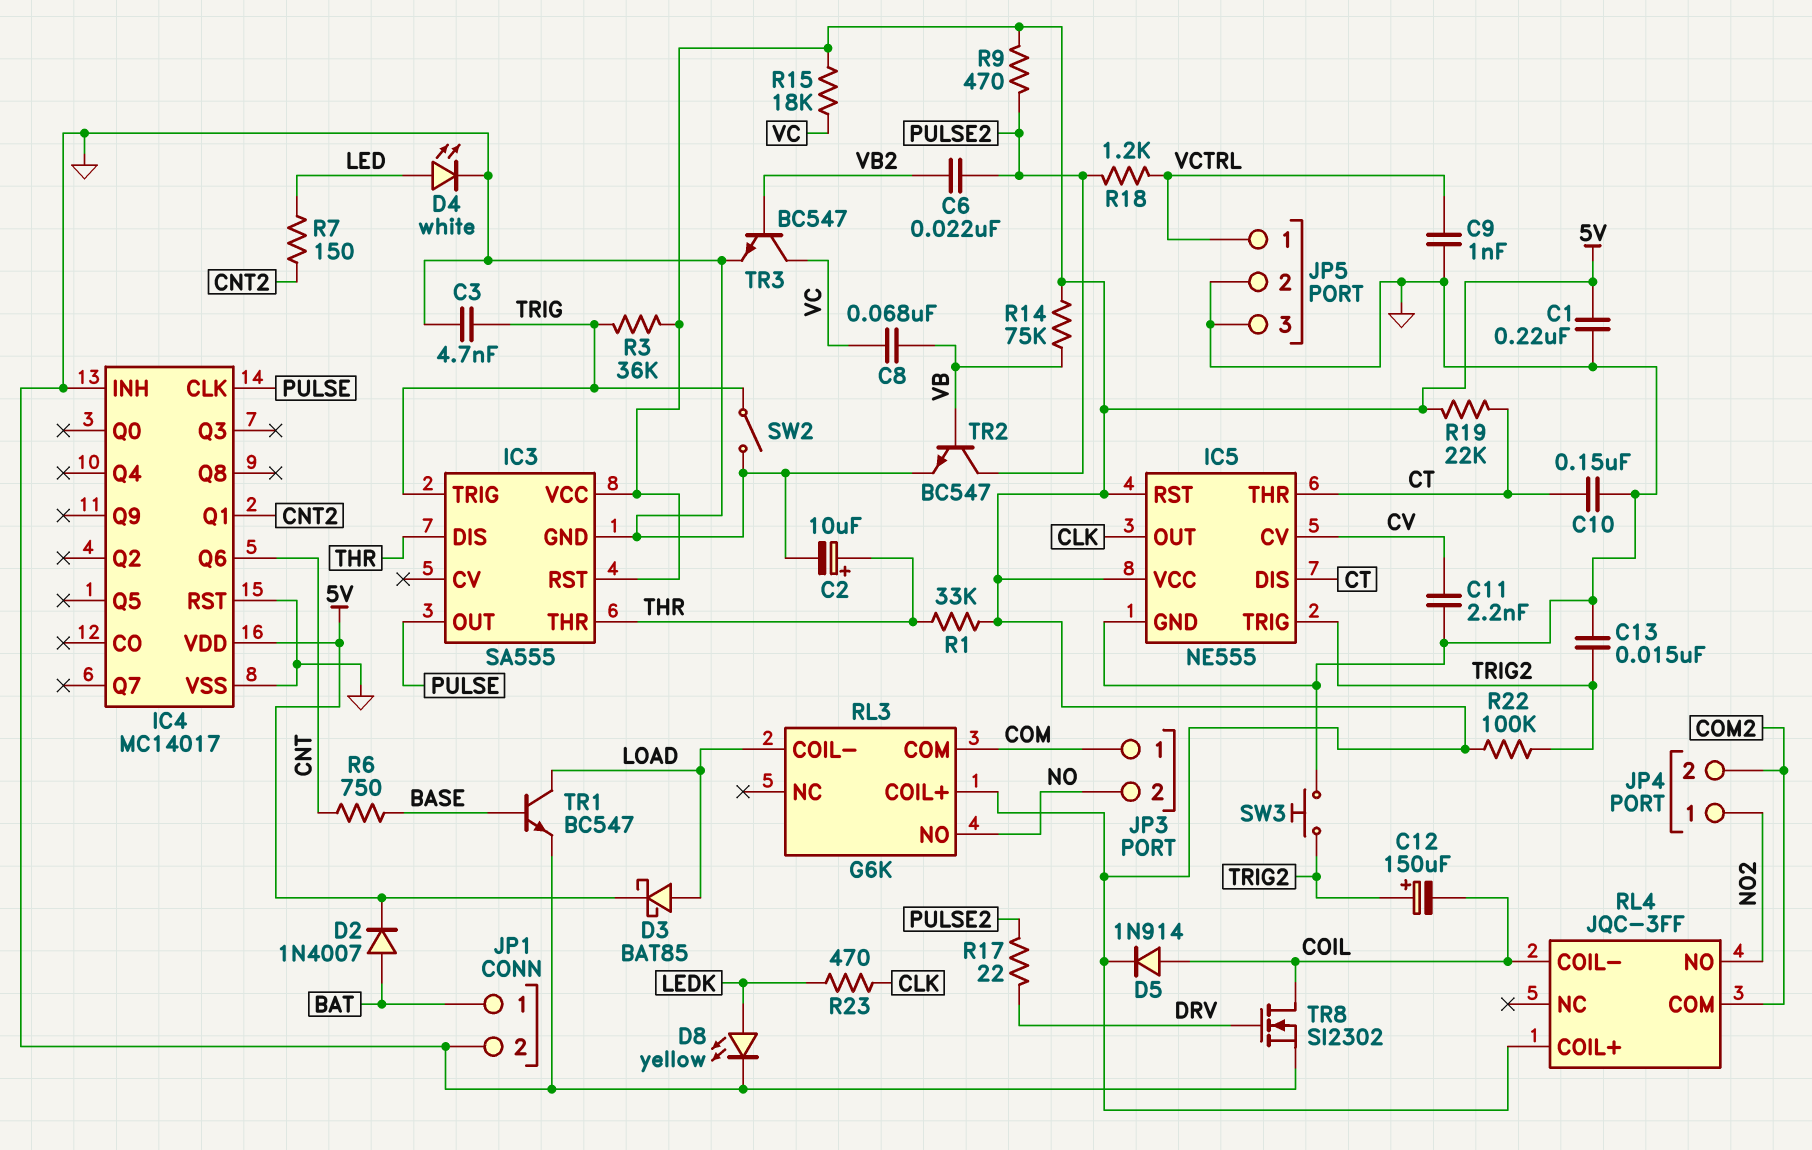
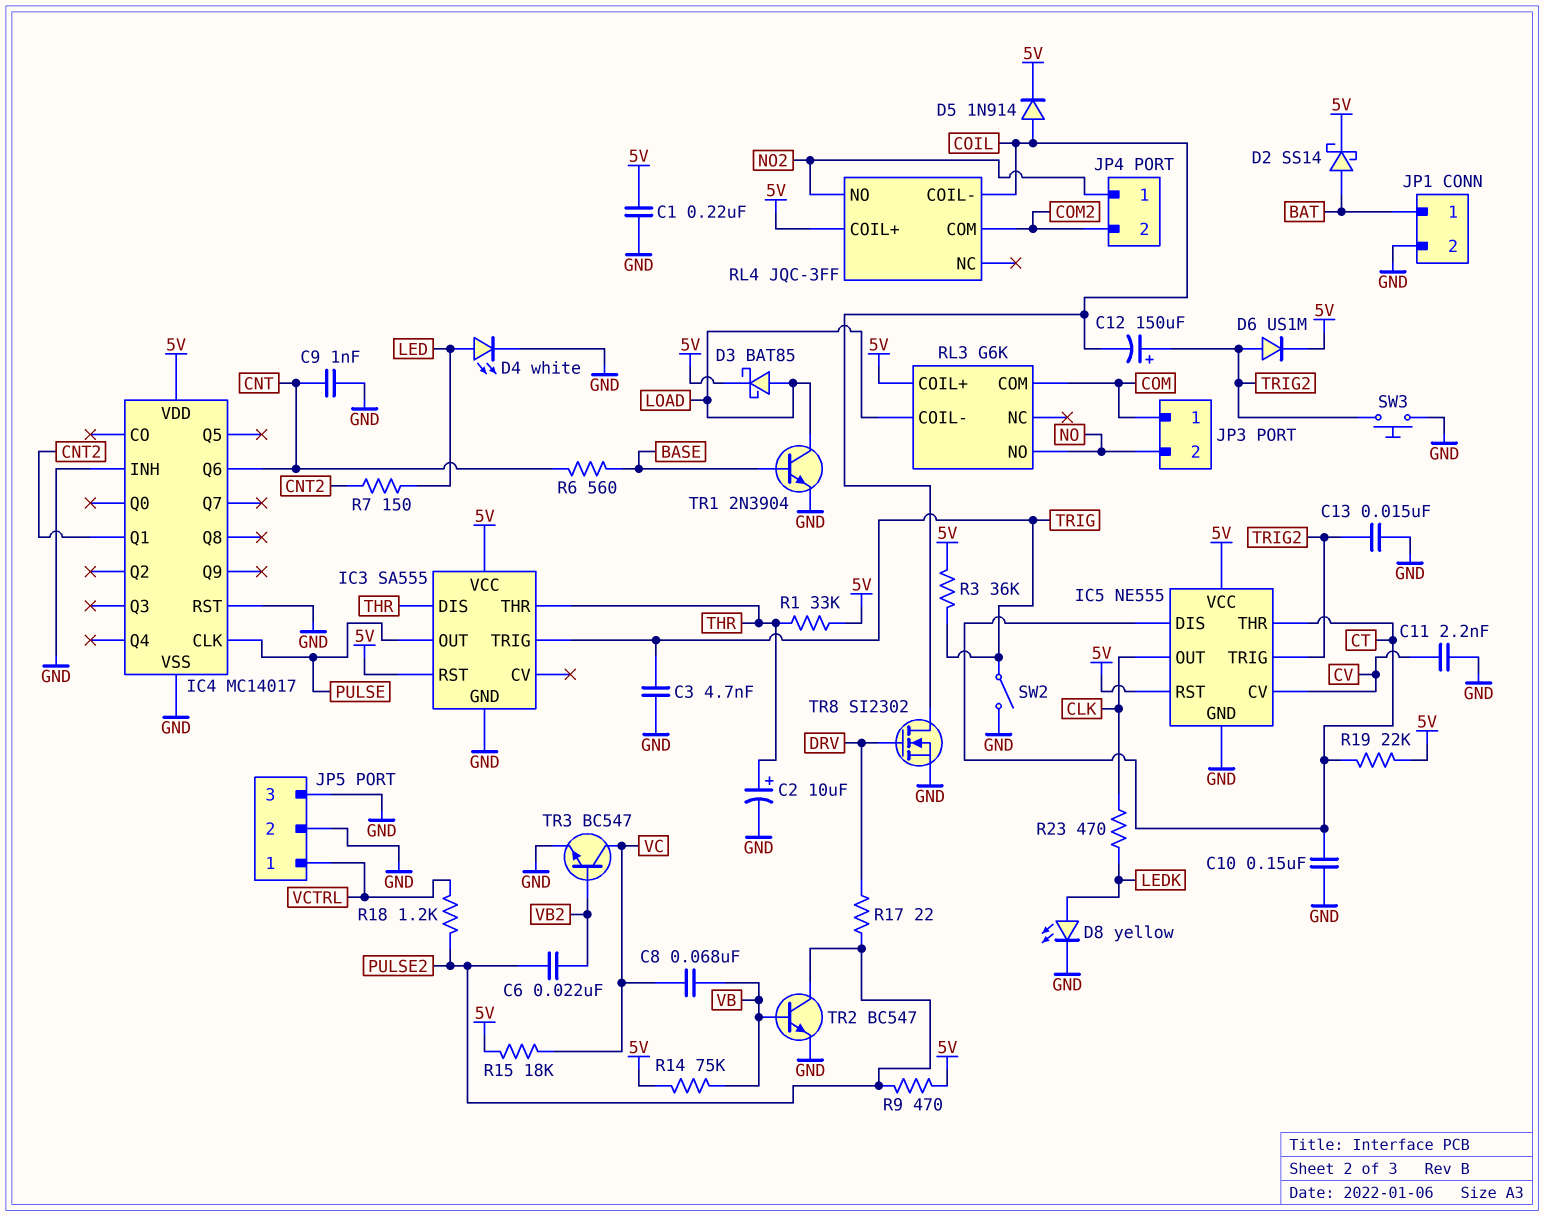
C9: 1nF (GND, VCTRL) -> 1nF (CNT, GND)
D2: diode 1N4007 (A BAT, K 5V) -> schottky SS14 (A BAT, K 5V)
D6: none -> diode US1M (A TRIG2, K 5V)
R6: 750 (BASE, CNT) -> 560 (BASE, CNT)
R22: 100k (5V, TRIG2) -> none
TR1: NPN BC547 (B BASE, C LOAD, E GND) -> NPN 2N3904 (B BASE, C LOAD, E GND)

